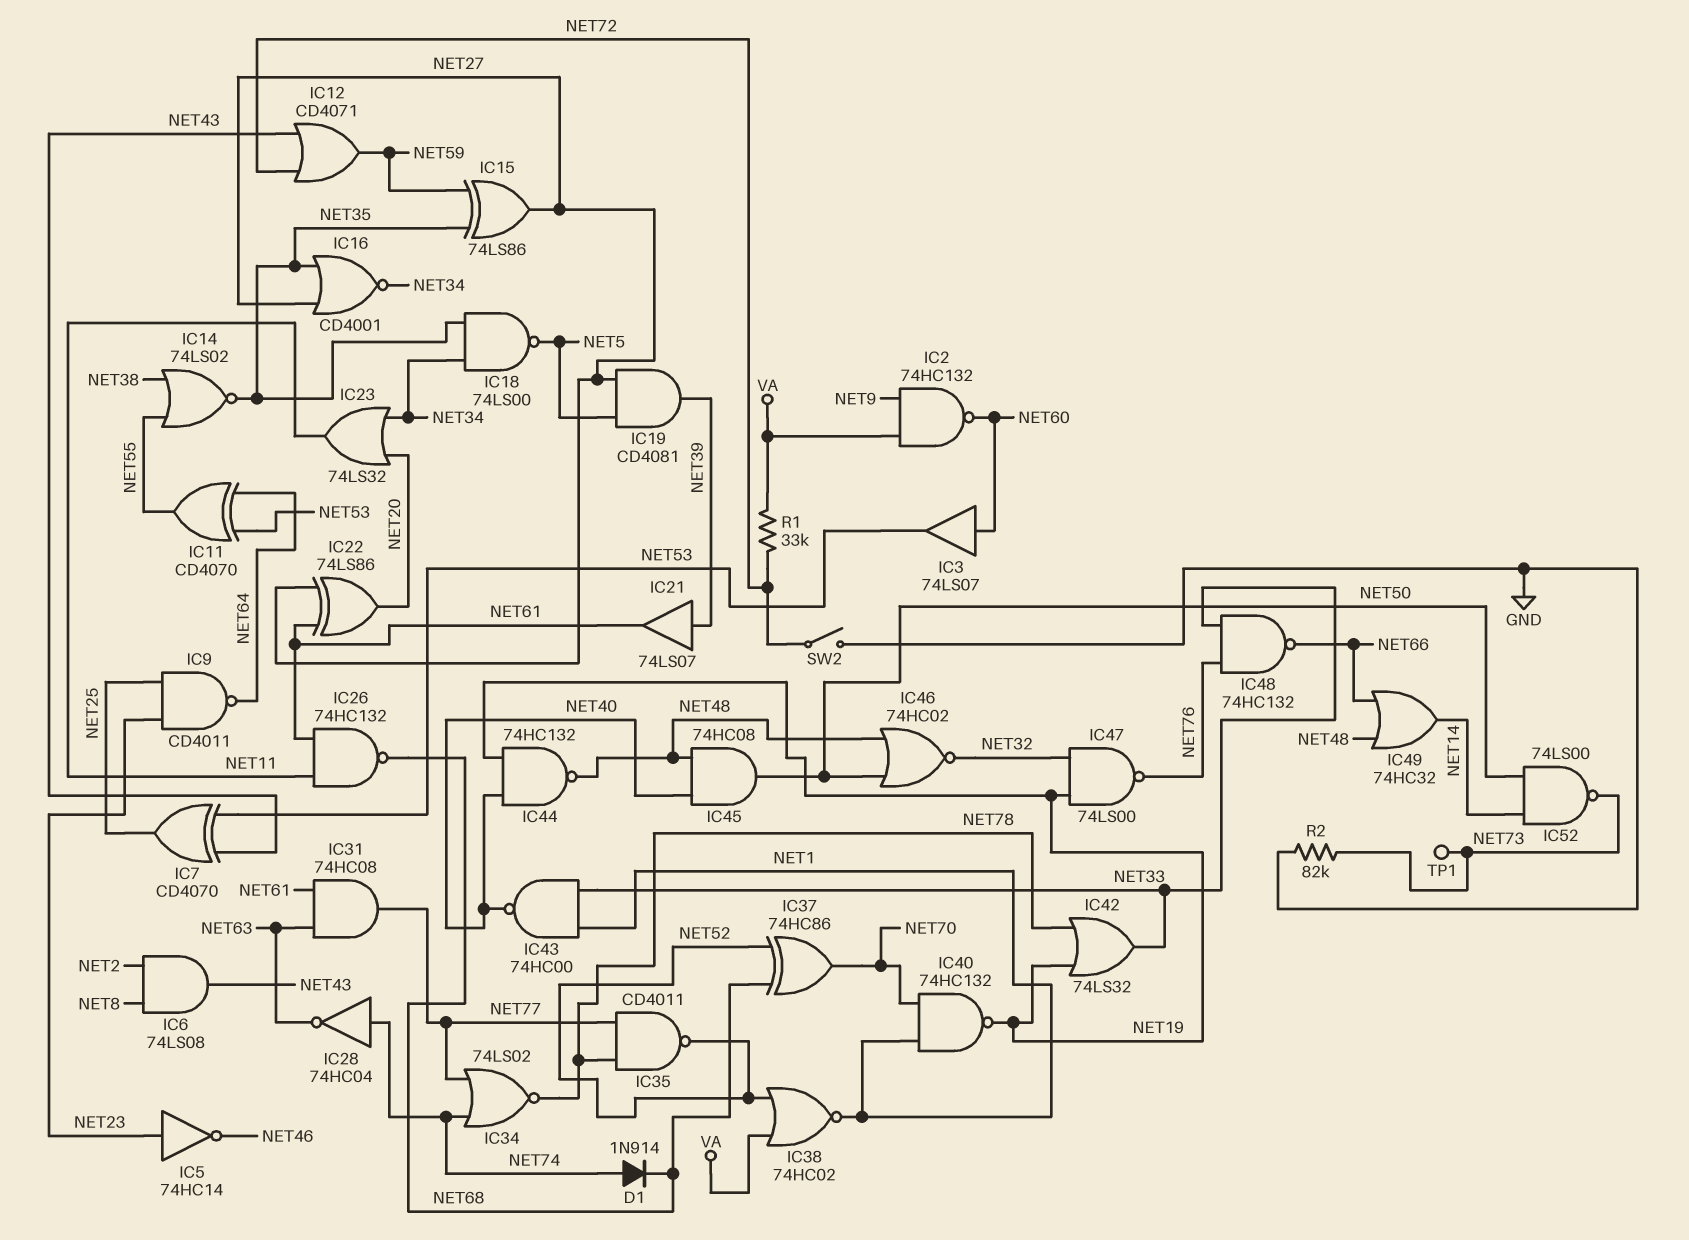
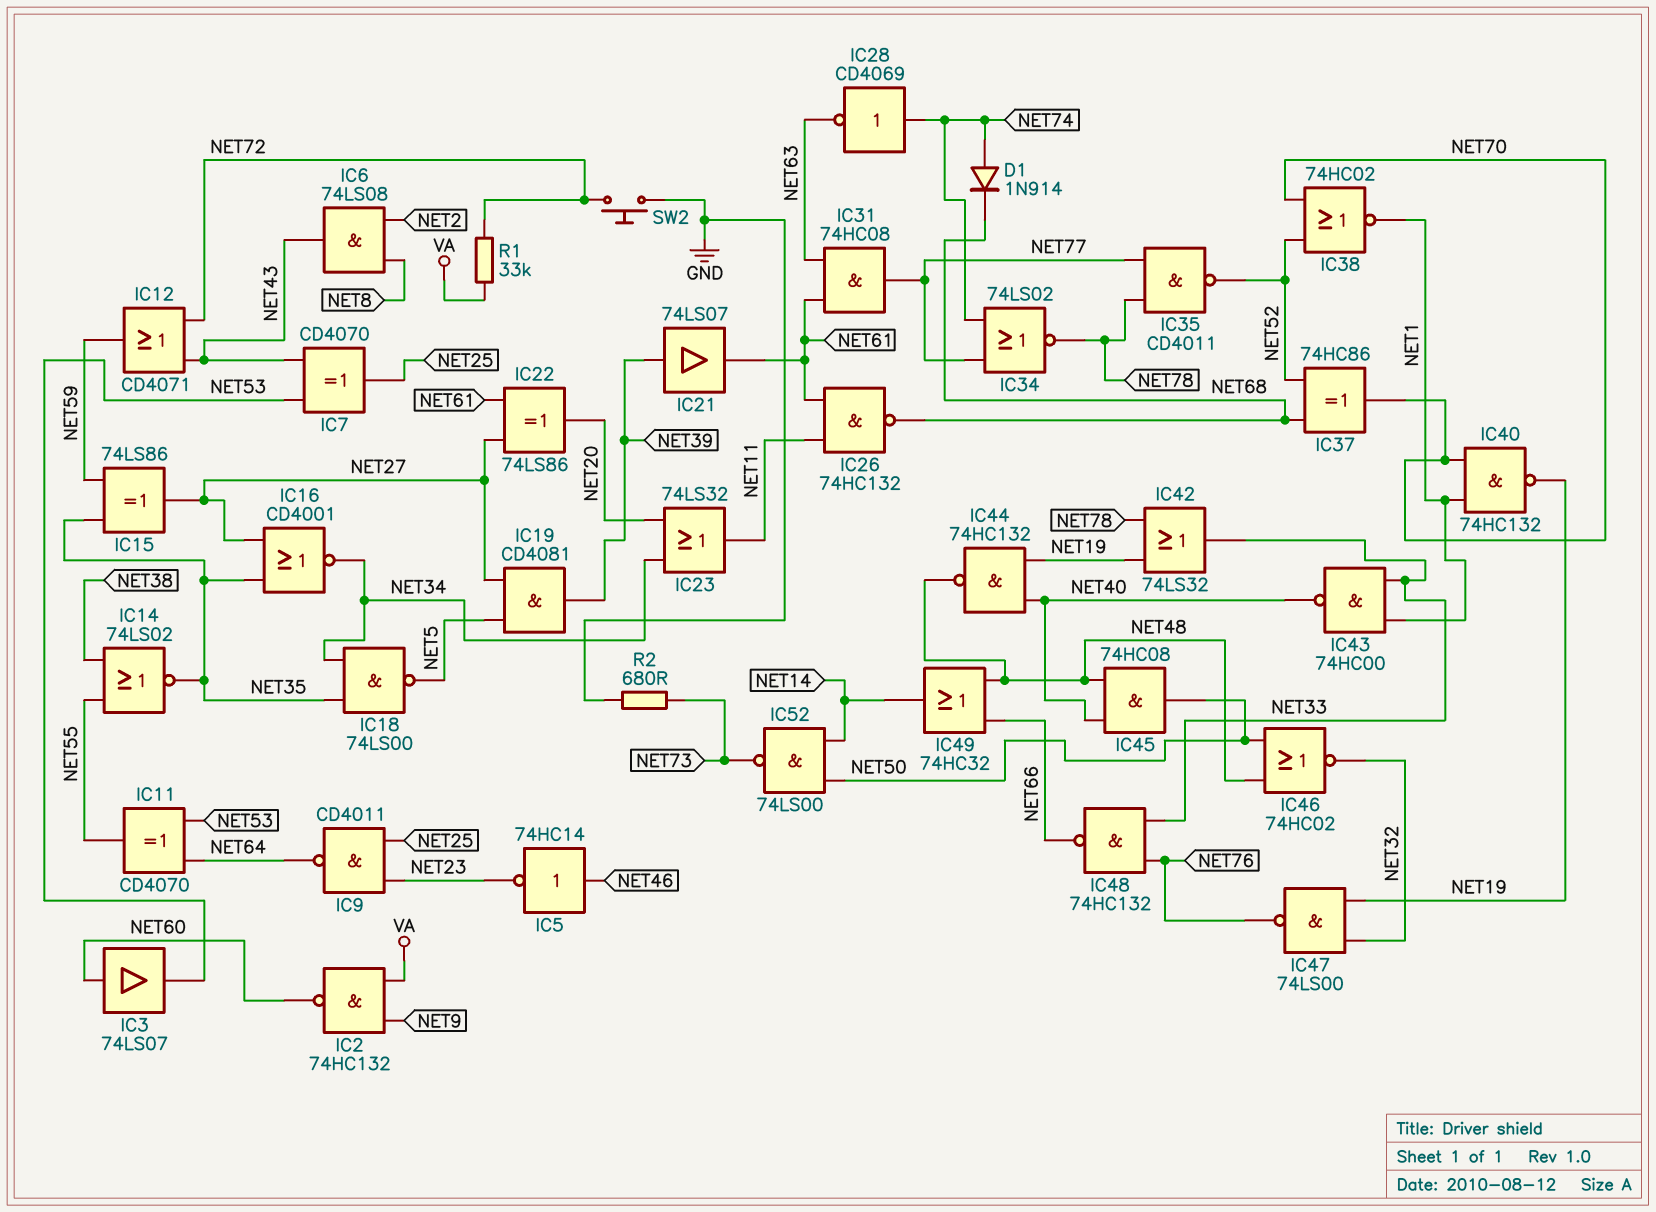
IC5: NOT 74HC14 (in NET23, out NET46) -> NOT 74HC14 (in NET46, out NET23)
IC28: NOT 74HC04 (in NET74, out NET63) -> NOT CD4069 (in NET74, out NET63)
IC38: NOR 74HC02 (in NET52, in VA, out NET1) -> NOR 74HC02 (in NET52, in NET70, out NET1)
R2: 82k (GND, NET73) -> 680 (GND, NET73)
SW2: switch (GND, NET72) -> button (GND, NET72)
TP1: test point (NET73) -> none

